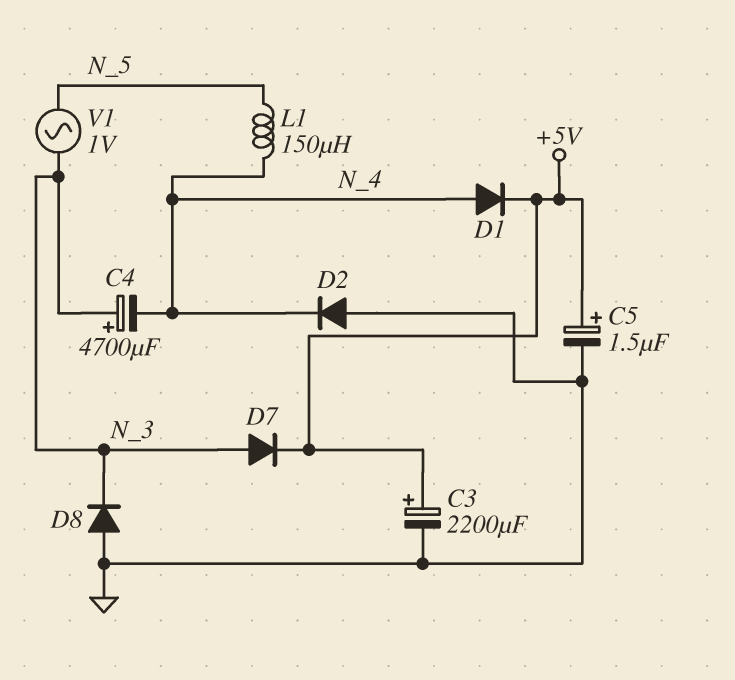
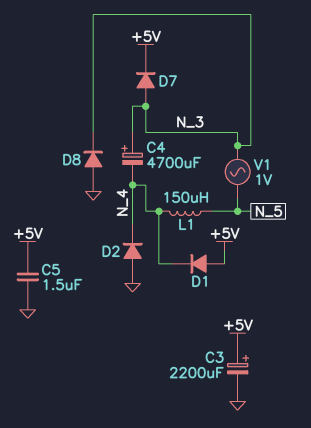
C5: 1.5uF (plus +5V, minus GND) -> 1.5uF (+5V, GND)
D1: diode (A N_4, K +5V) -> diode (A +5V, K N_4)

